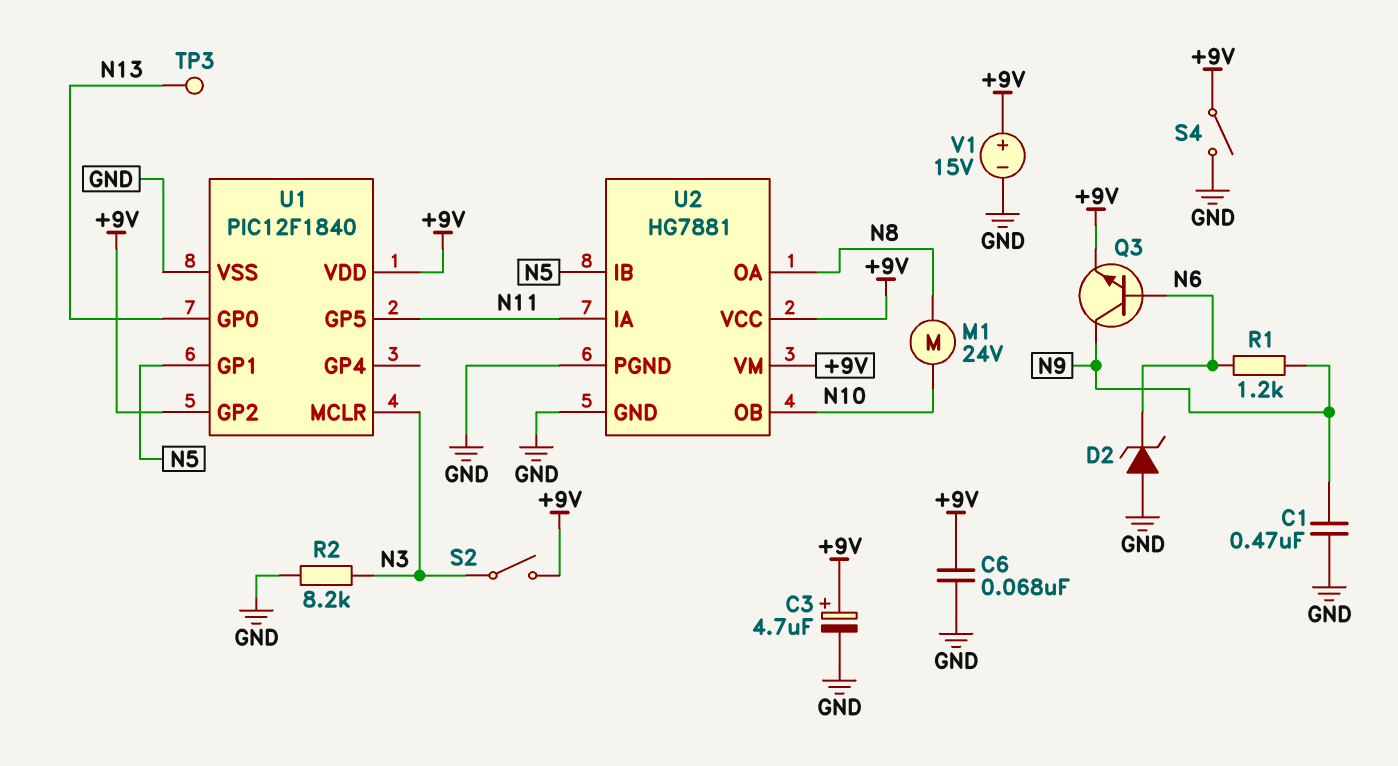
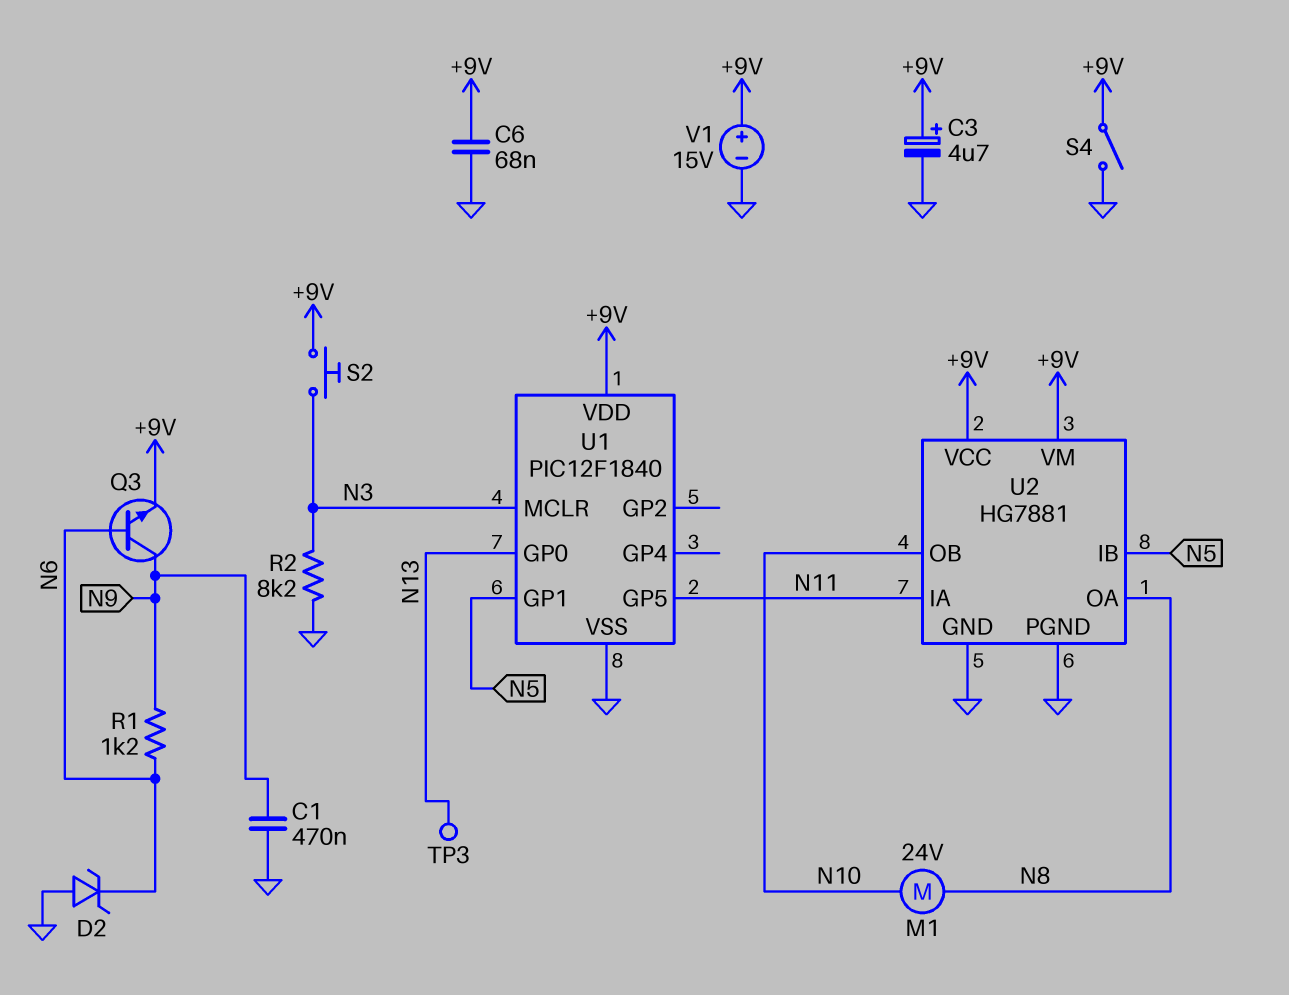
S2: switch (+9V, N3) -> button (+9V, N3)
U1 pin GP2: +9V -> none

